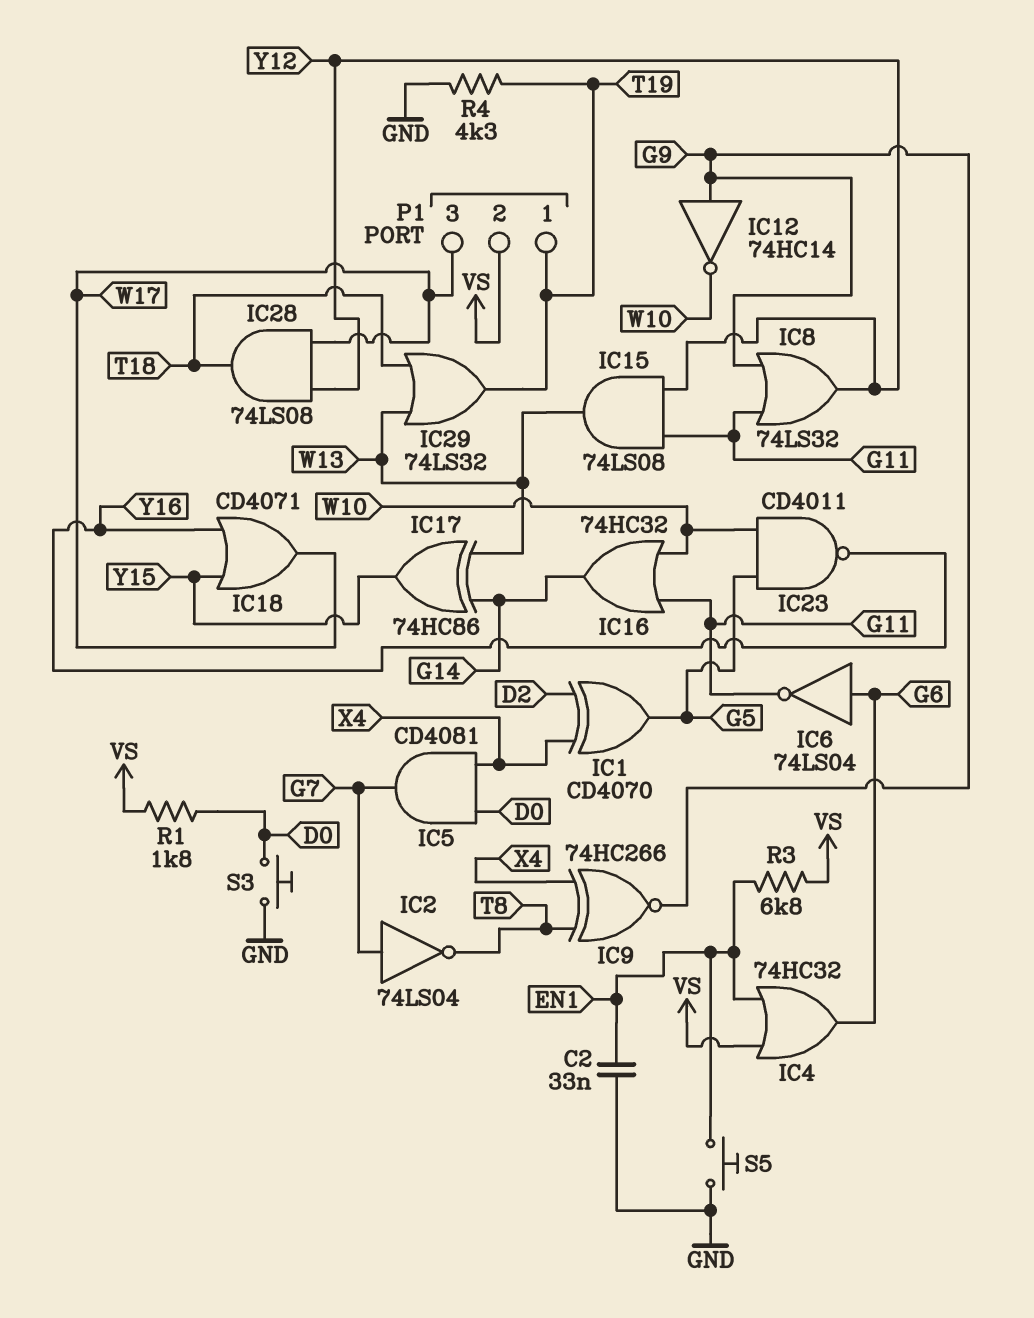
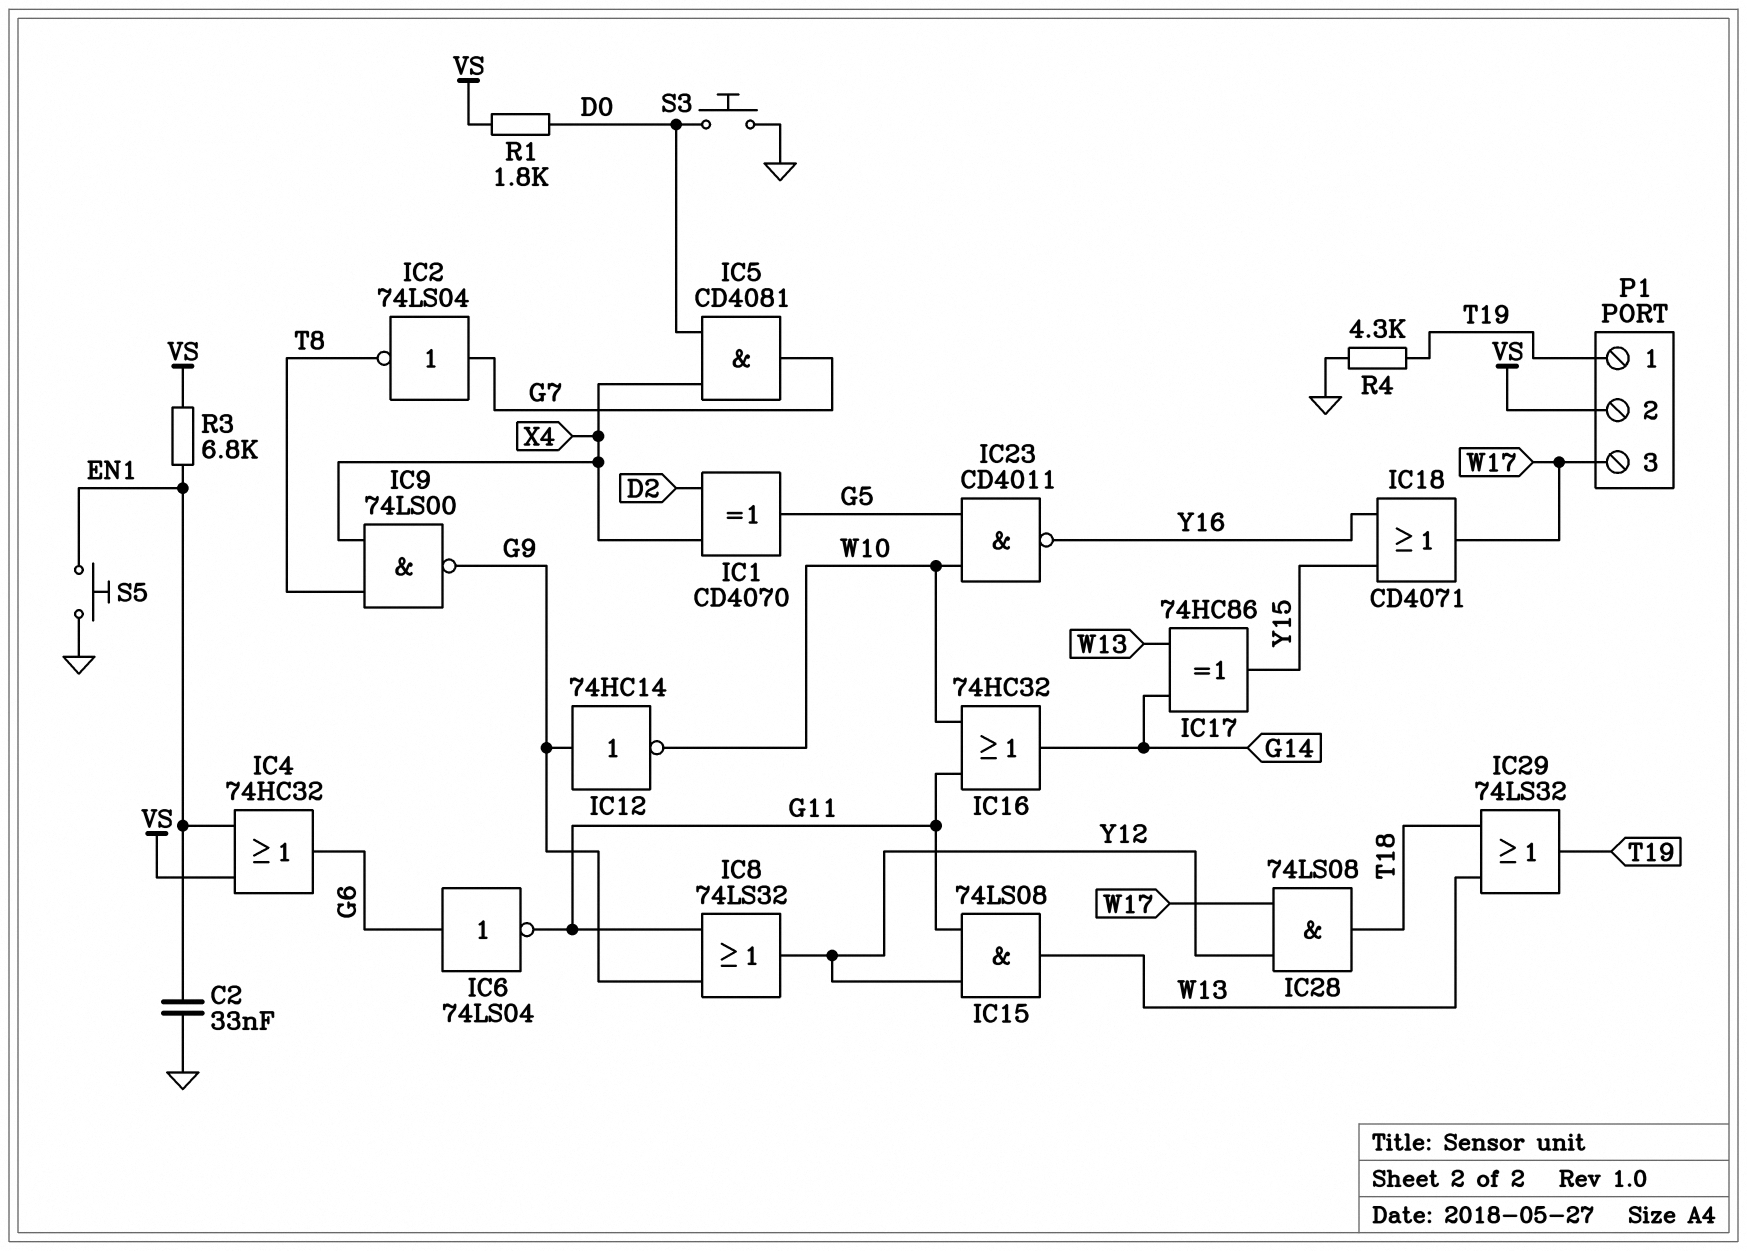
IC9: XNOR 74HC266 (in T8, in X4, out G9) -> NAND 74LS00 (in T8, in X4, out G9)

